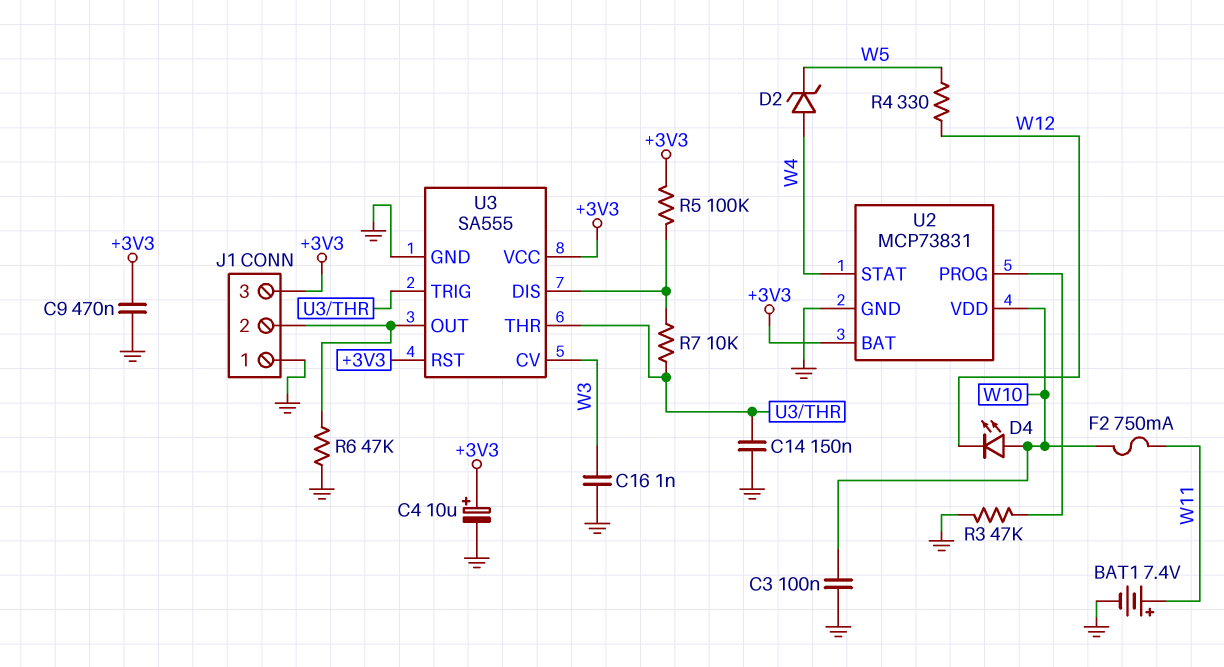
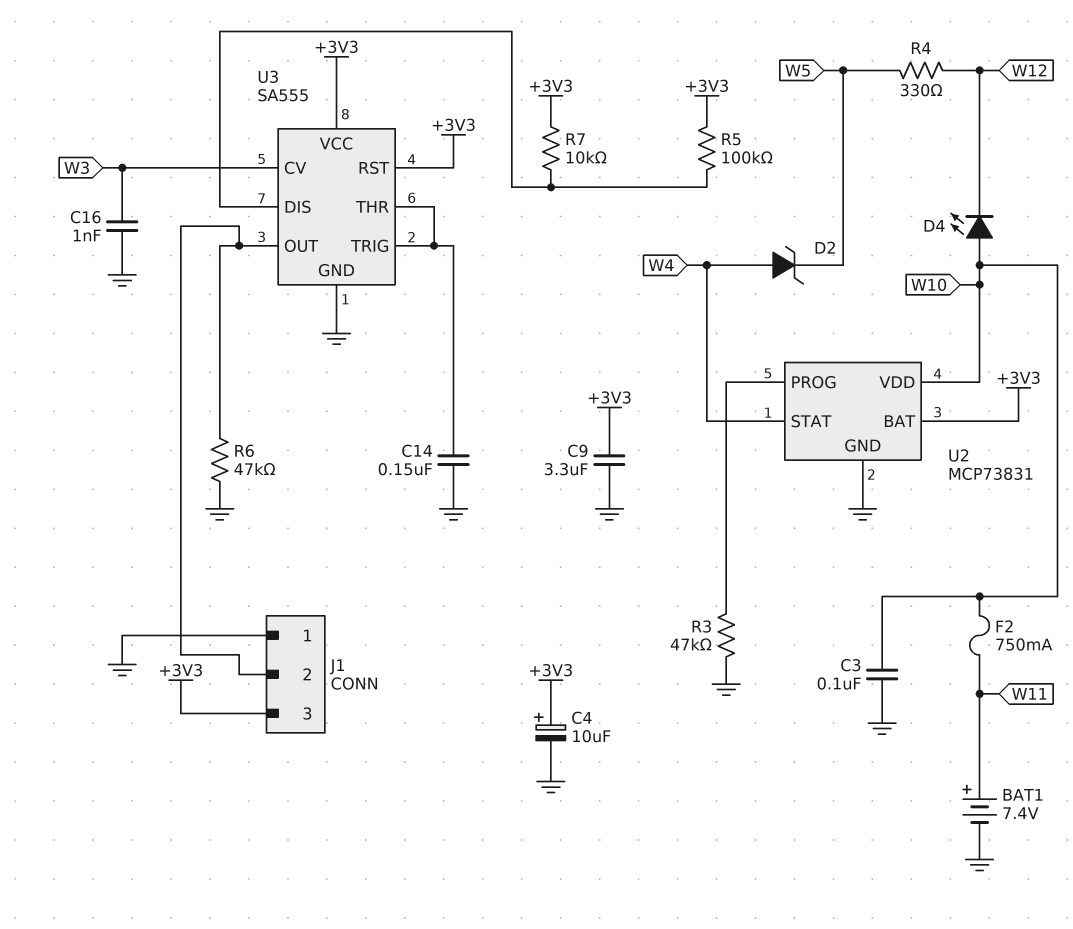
C9: 470nF (+3V3, GND) -> 3.3uF (+3V3, GND)
R7: 10k (U3/DIS, U3/THR) -> 10k (+3V3, U3/DIS)

